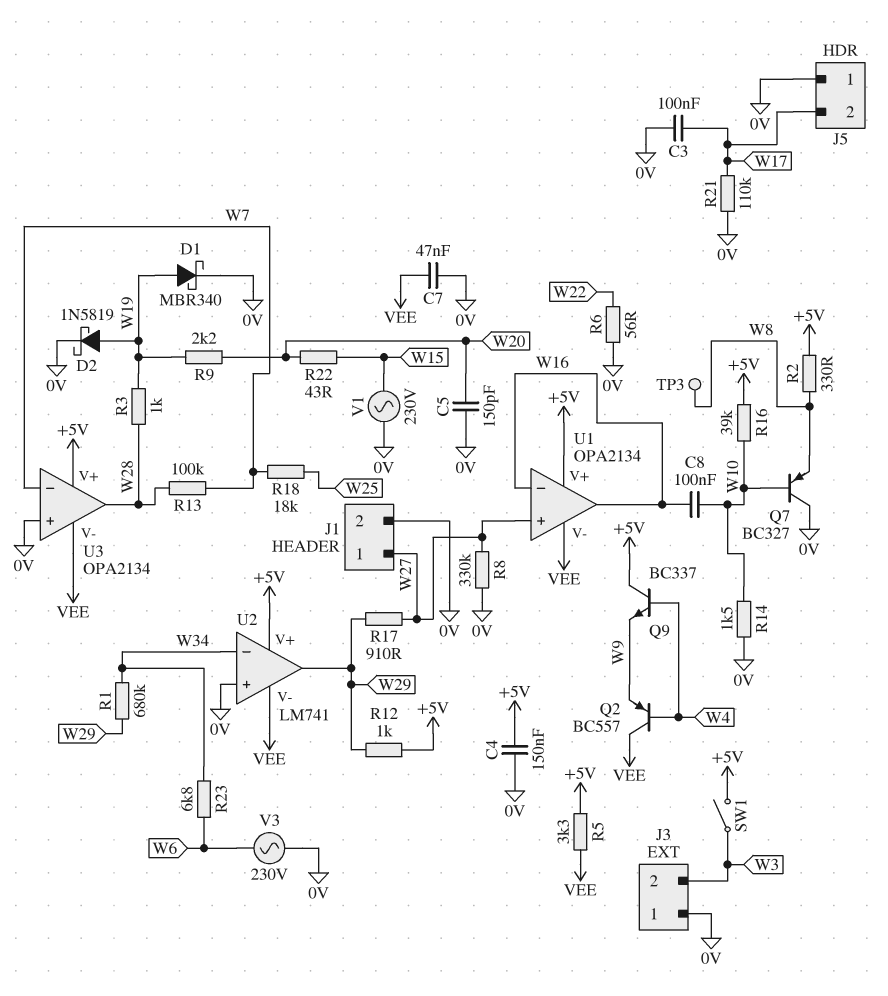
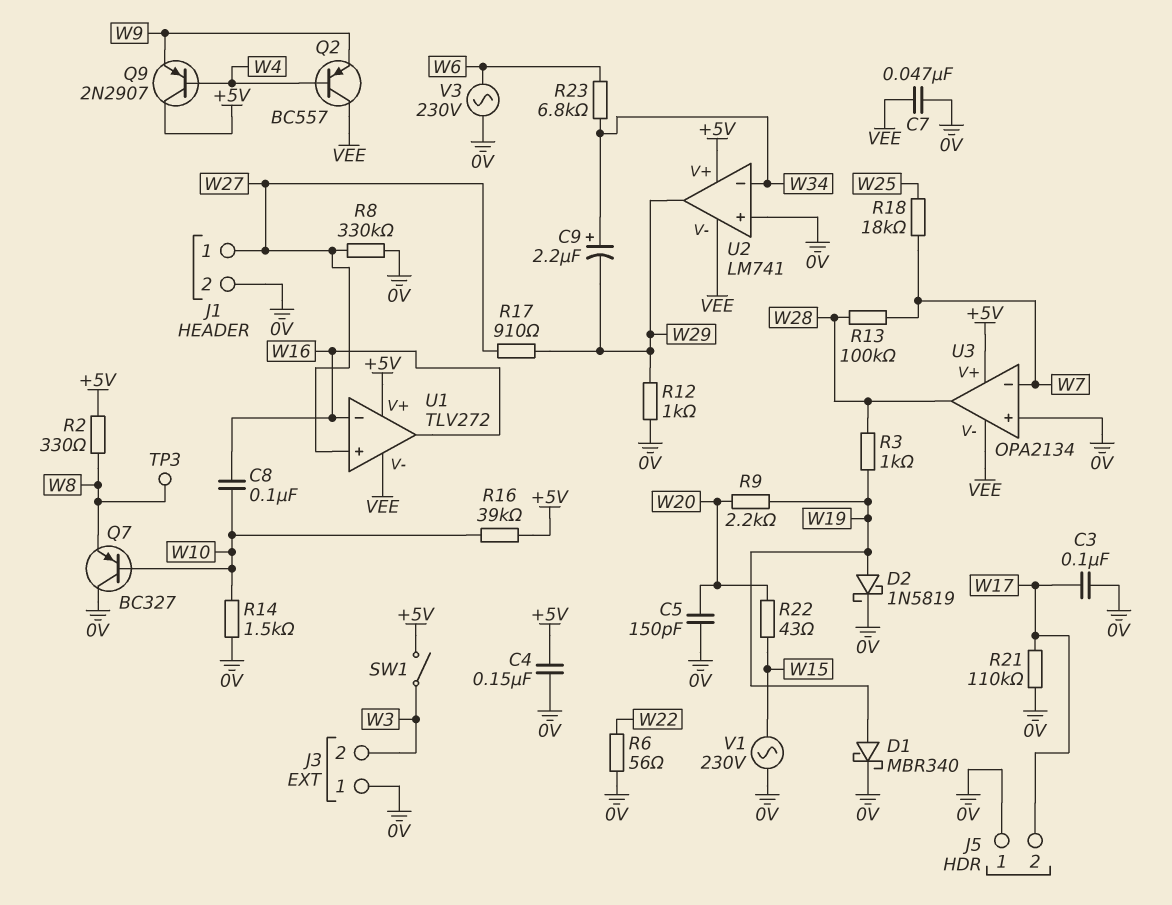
C9: none -> 2.2uF (plus W34, minus W29)
Q9: NPN BC337 (B W4, C +5V, E W9) -> PNP 2N2907 (B W4, C +5V, E W9)
R1: 680k (W29, W34) -> none
R5: 3.3k (+5V, VEE) -> none
R12: 1k (+5V, W29) -> 1k (0V, W29)
U1: OPA2134 -> TLV272

